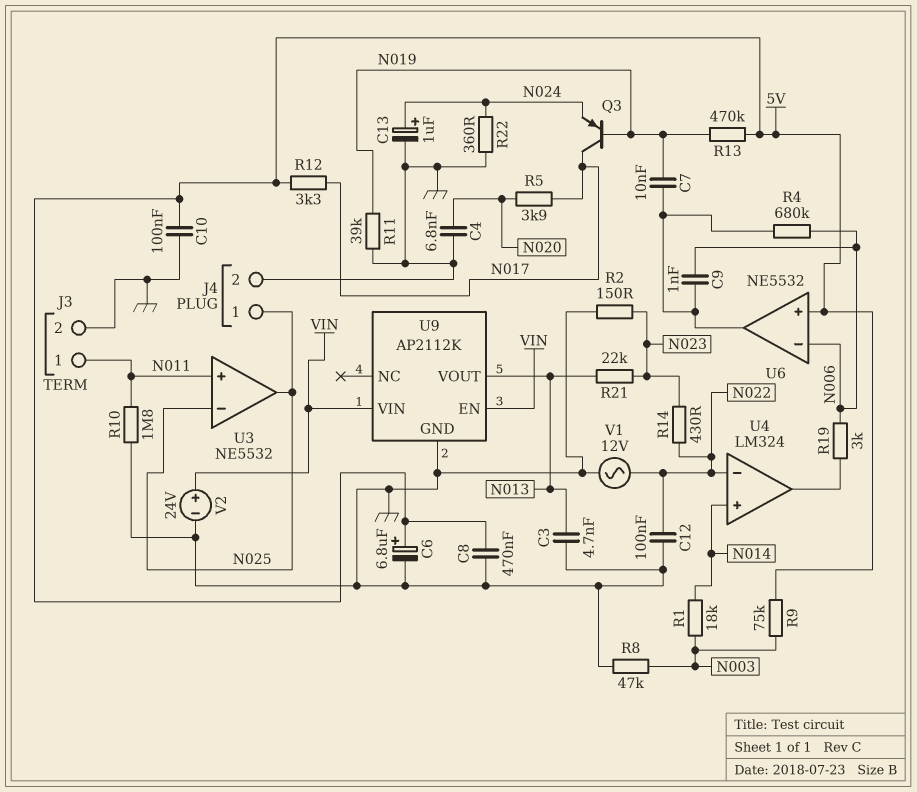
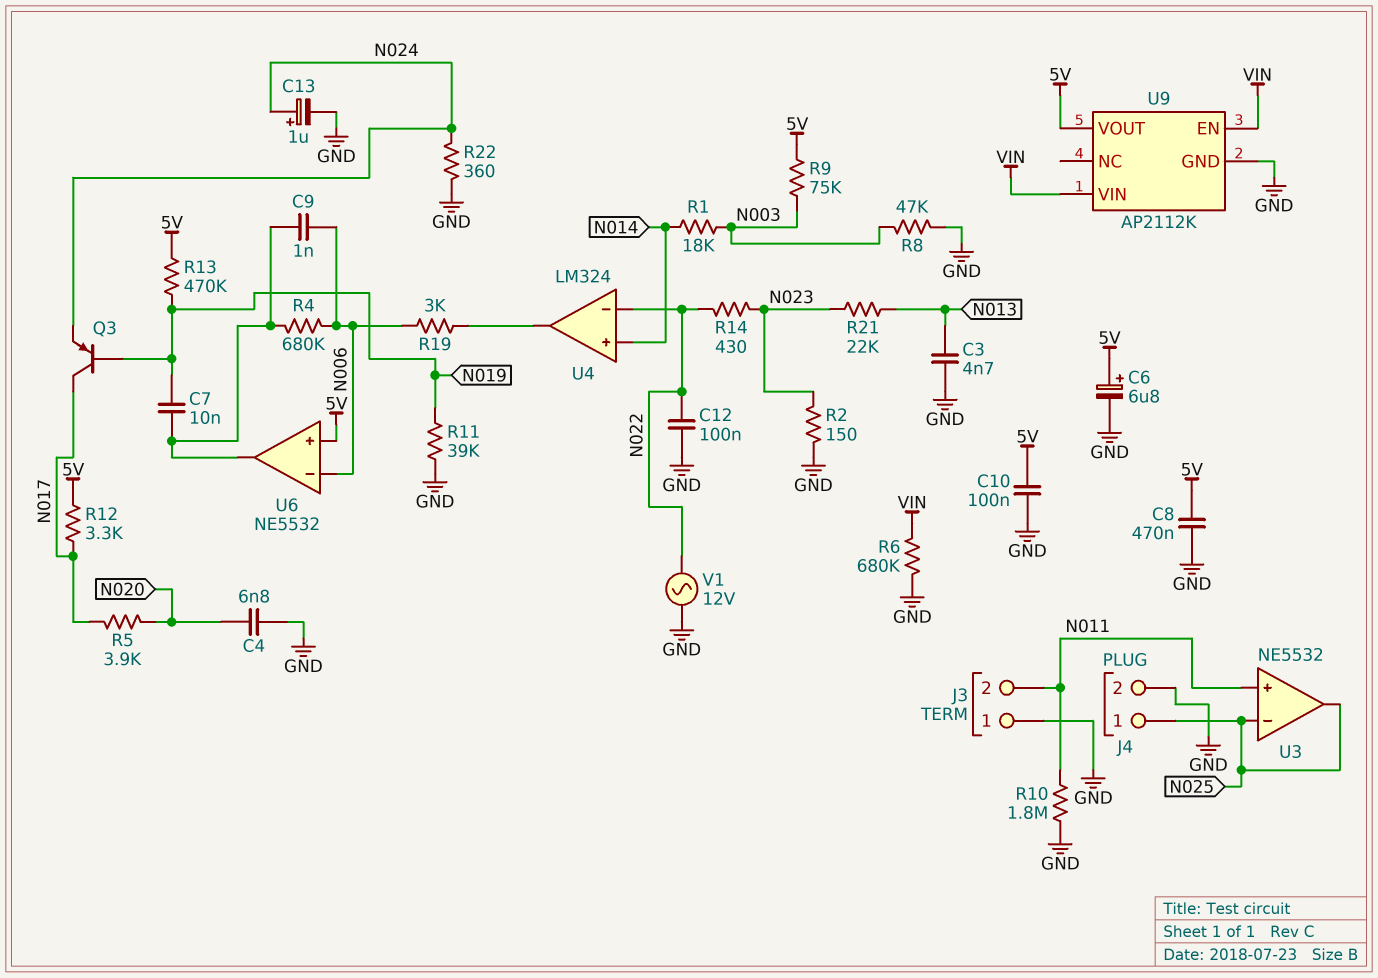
J3 pin 1: N011 -> GND
J3 pin 2: GND -> N011
R6: none -> 680k (GND, VIN)
U9 pin VOUT: N013 -> 5V
V2: 24V (plus VIN, minus GND) -> none

